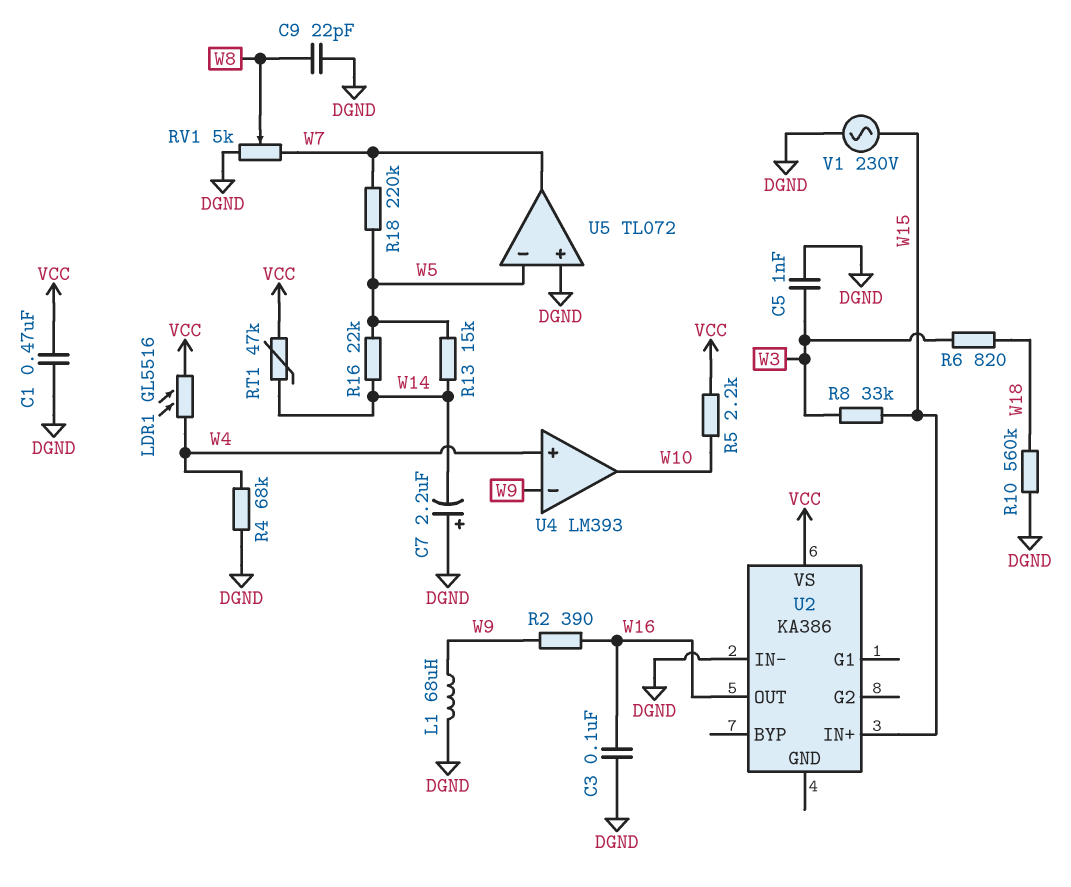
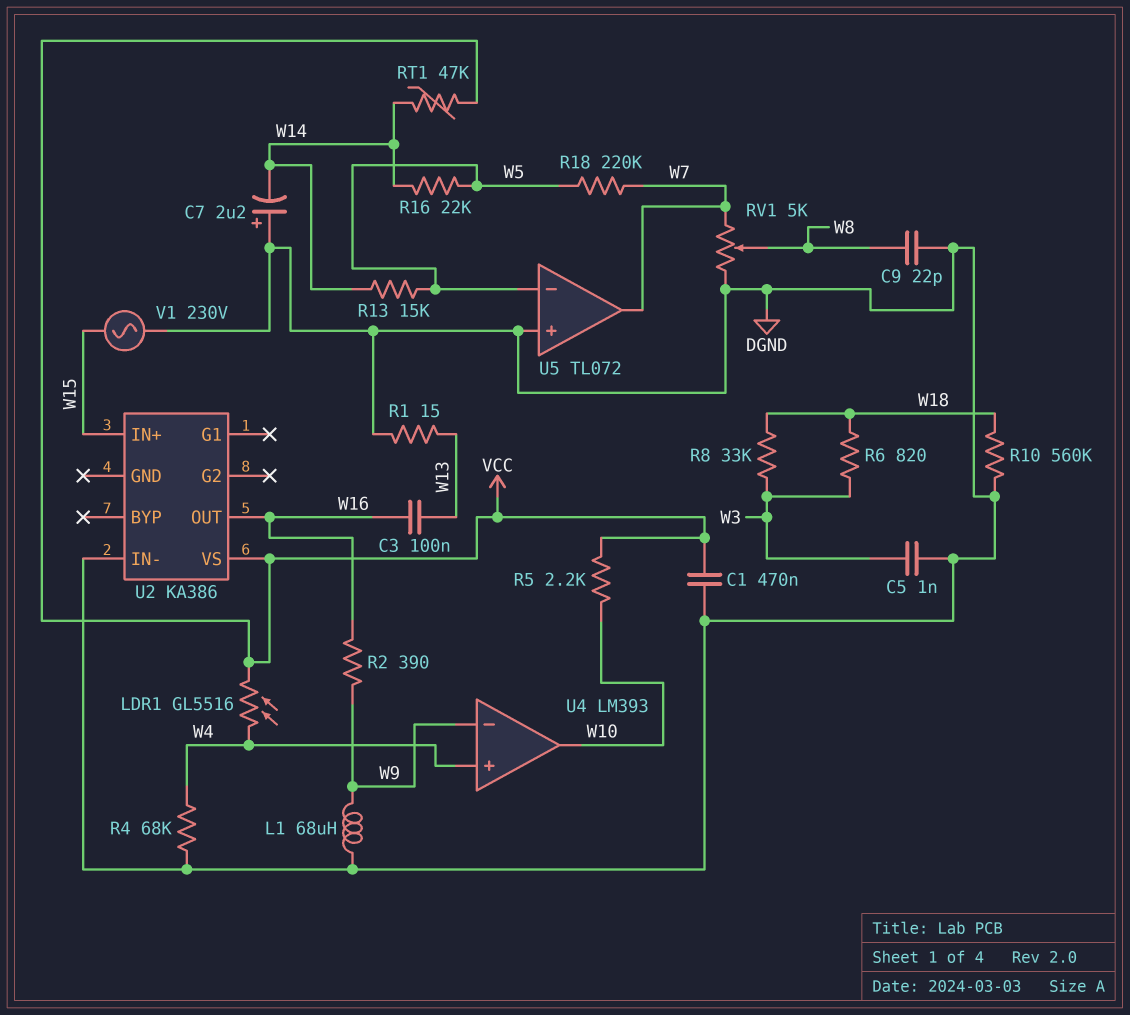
C3: 100nF (DGND, W16) -> 100nF (W13, W16)
R1: none -> 15 (DGND, W13)
R8: 33k (W3, W15) -> 33k (W3, W18)

